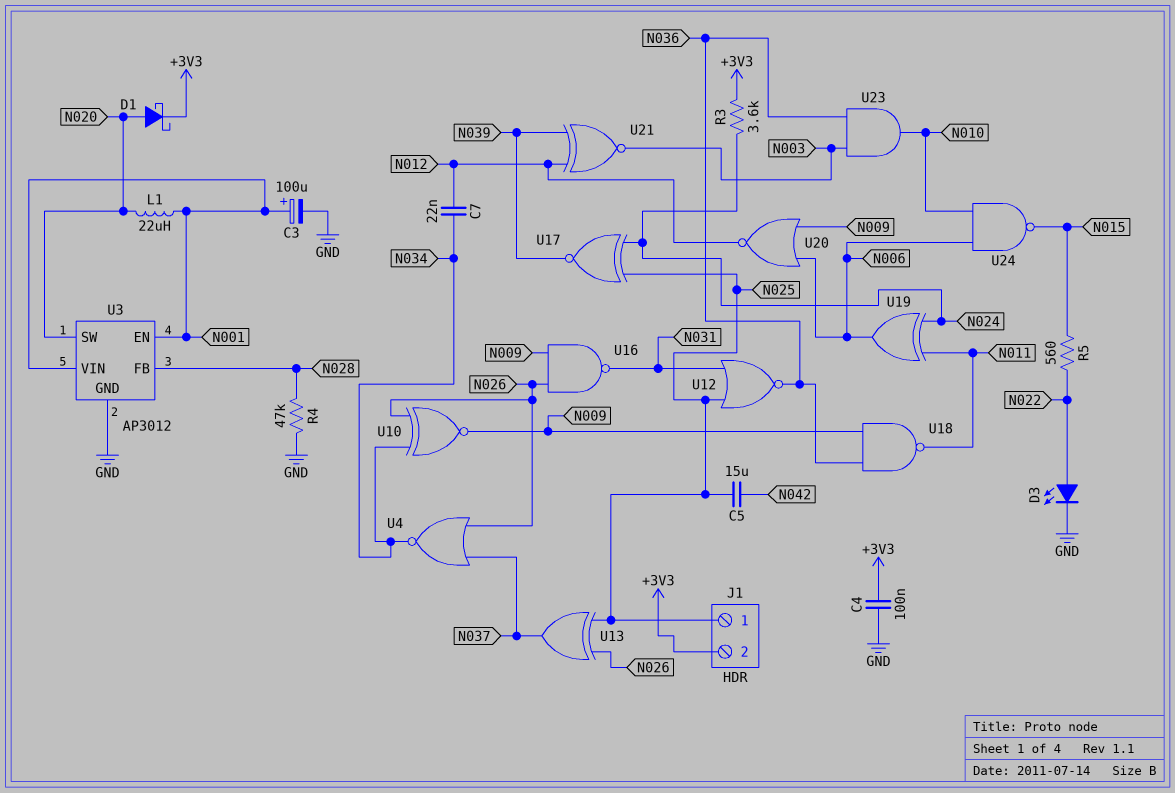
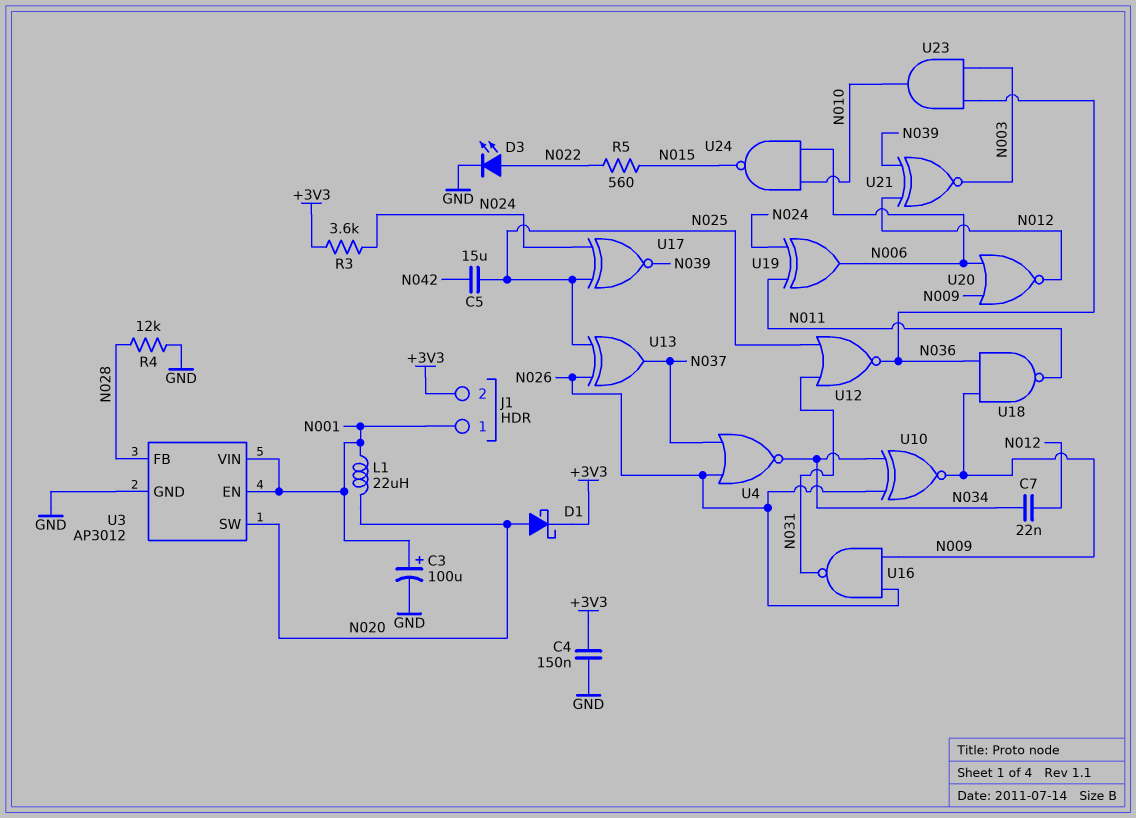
C4: 100nF (+3V3, GND) -> 150nF (+3V3, GND)
J1 pin 1: N025 -> N001
R4: 47k (GND, N028) -> 12k (GND, N028)

